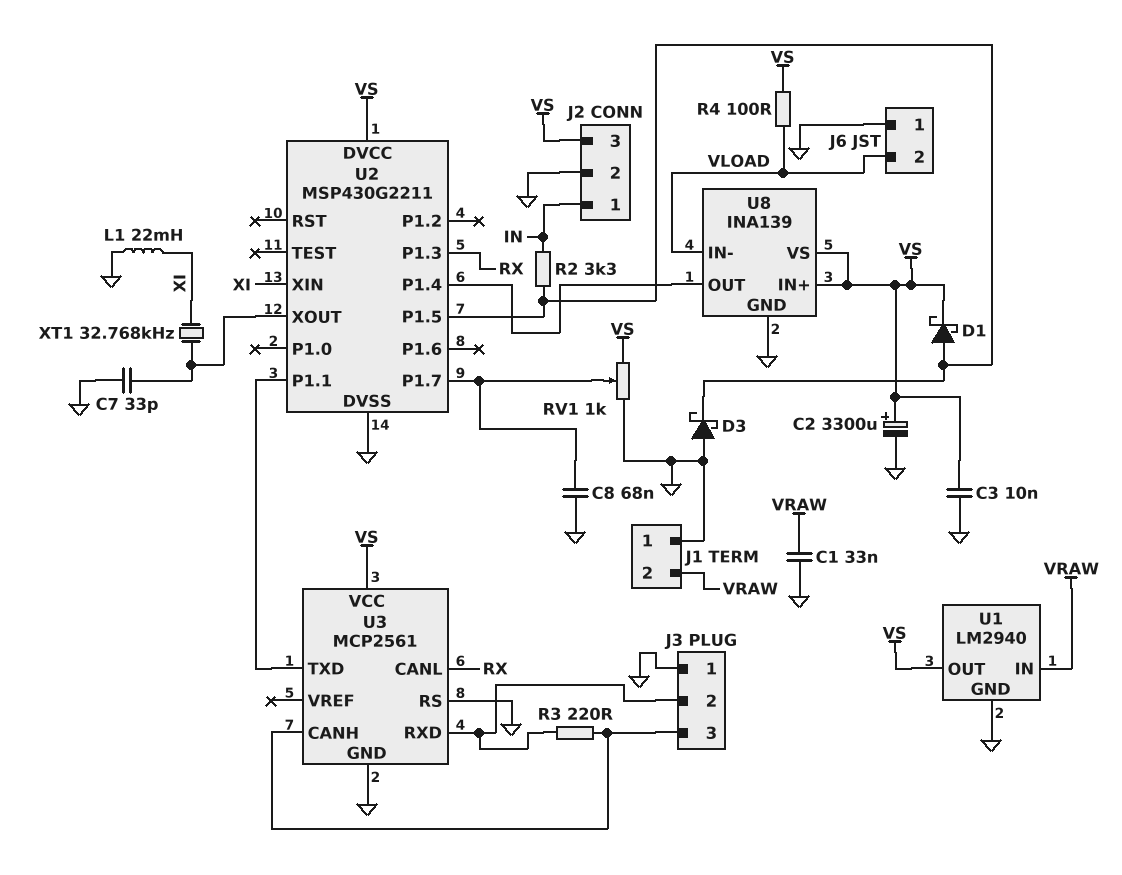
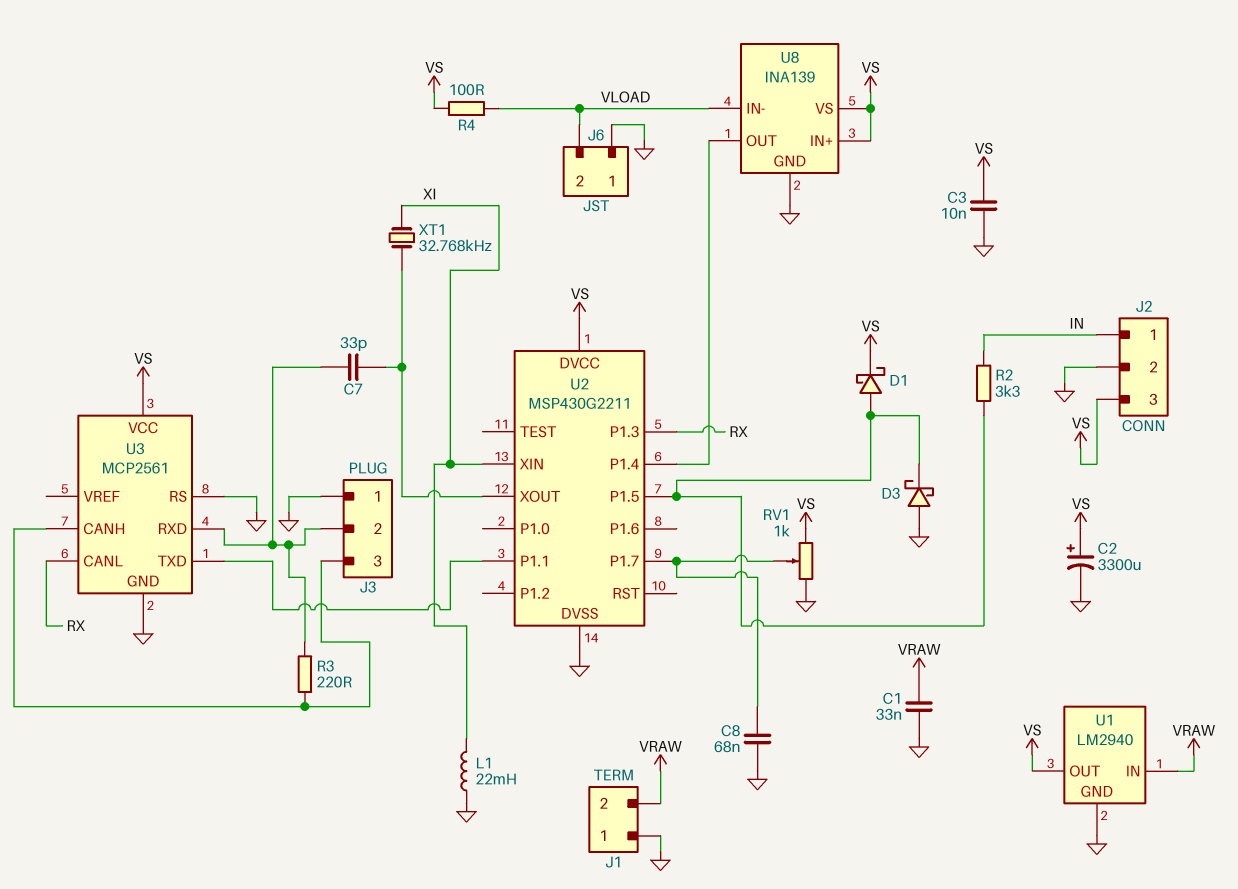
C7: 33pF (GND, U2/XOUT) -> 33pF (J3/2, U2/XOUT)

